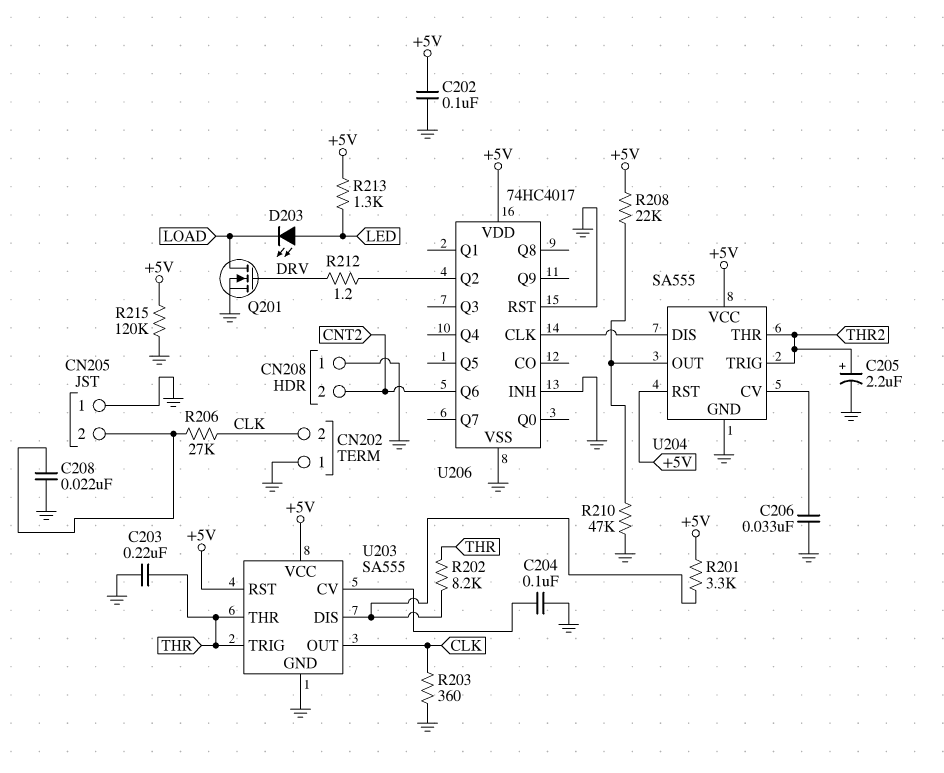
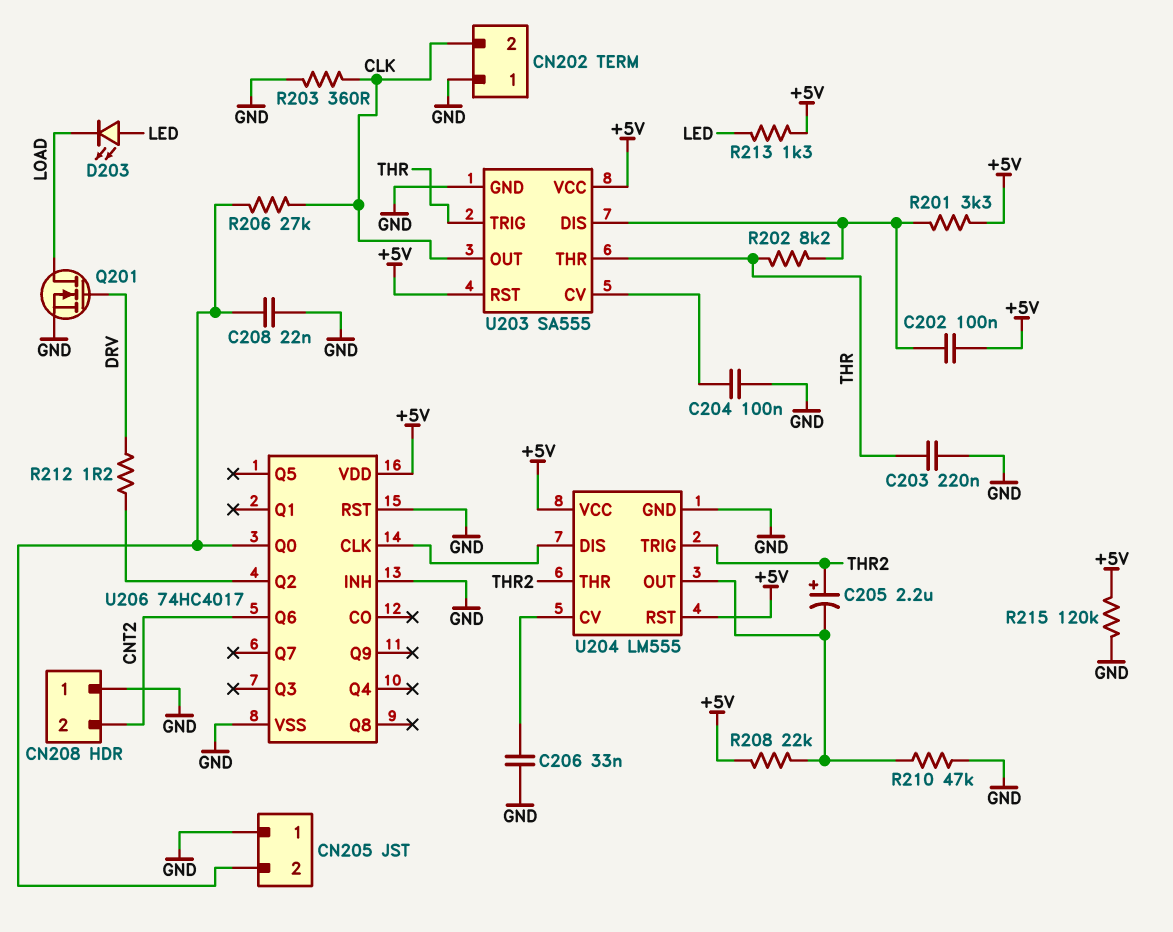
C202: 100nF (+5V, GND) -> 100nF (+5V, U203/DIS)
C205: 2.2uF (plus THR2, minus GND) -> 2.2uF (plus THR2, minus U204/OUT)
U204: SA555 -> LM555
U206 pin Q0: none -> CN205/2

